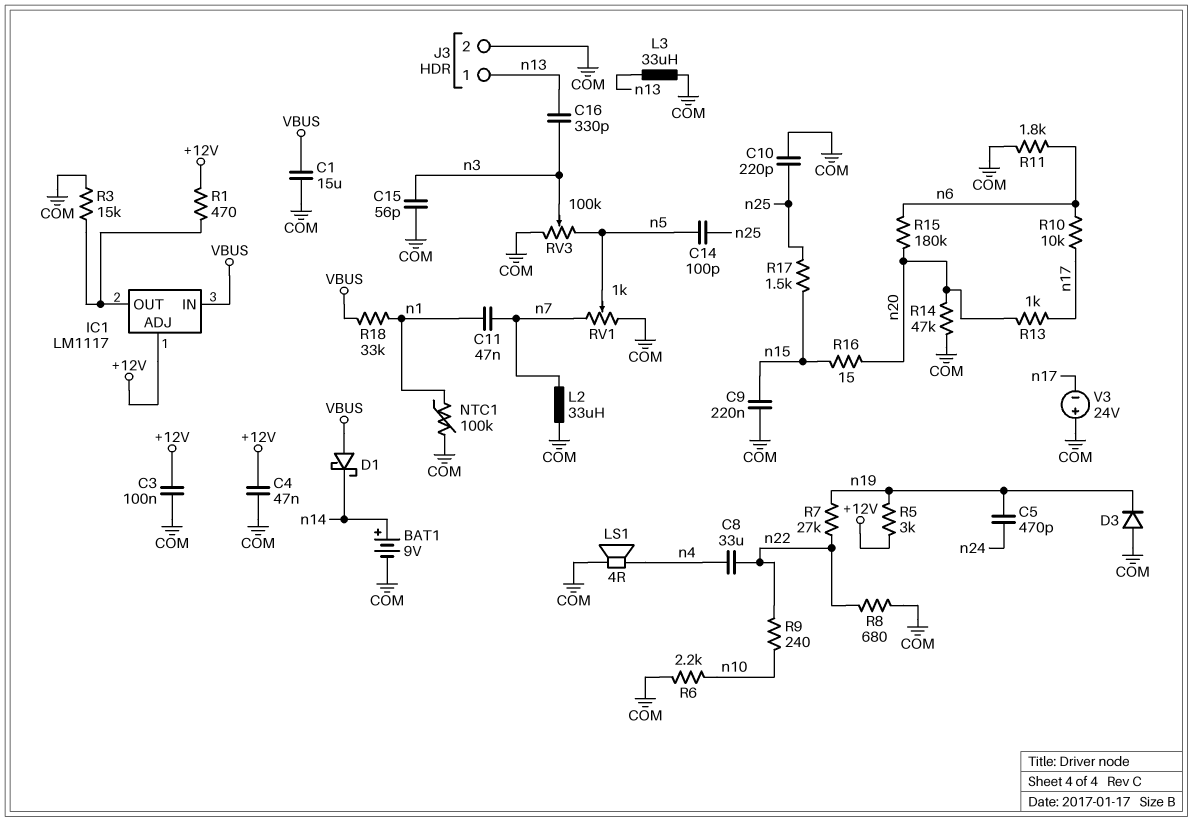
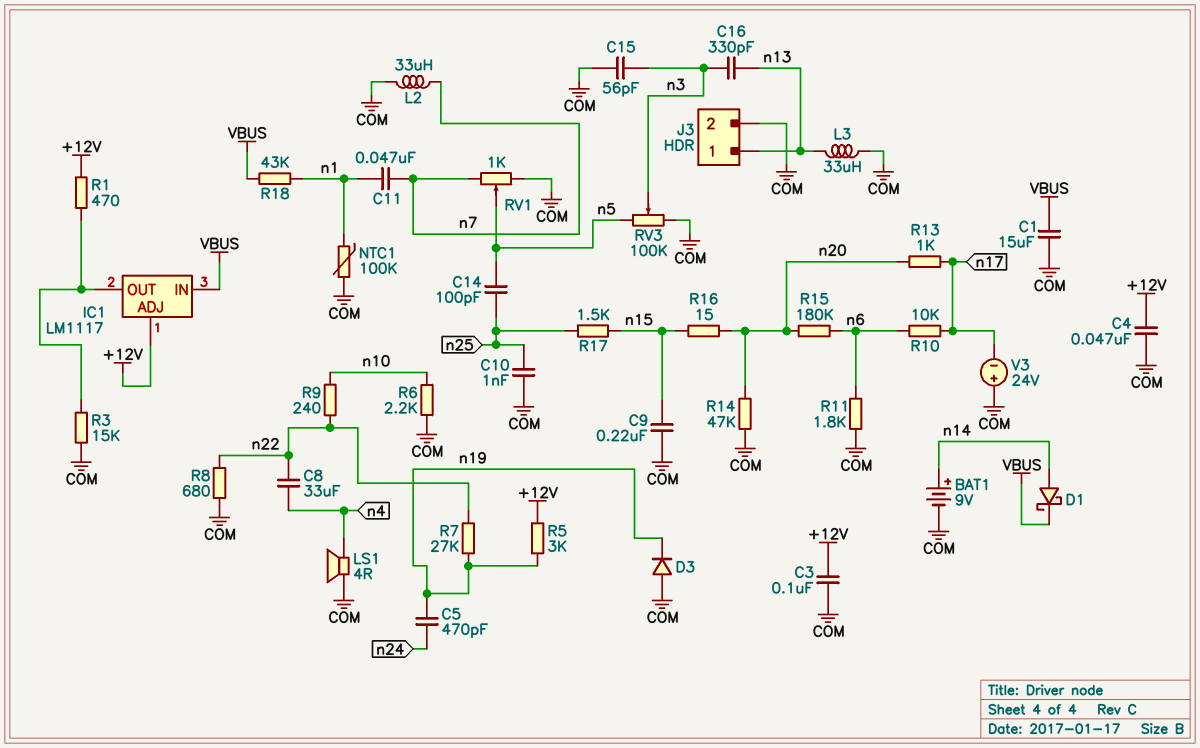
C10: 220pF (COM, n25) -> 1nF (COM, n25)
D1: schottky (A VBUS, K n14) -> schottky (A n14, K VBUS)
R18: 33k (VBUS, n1) -> 43k (VBUS, n1)

